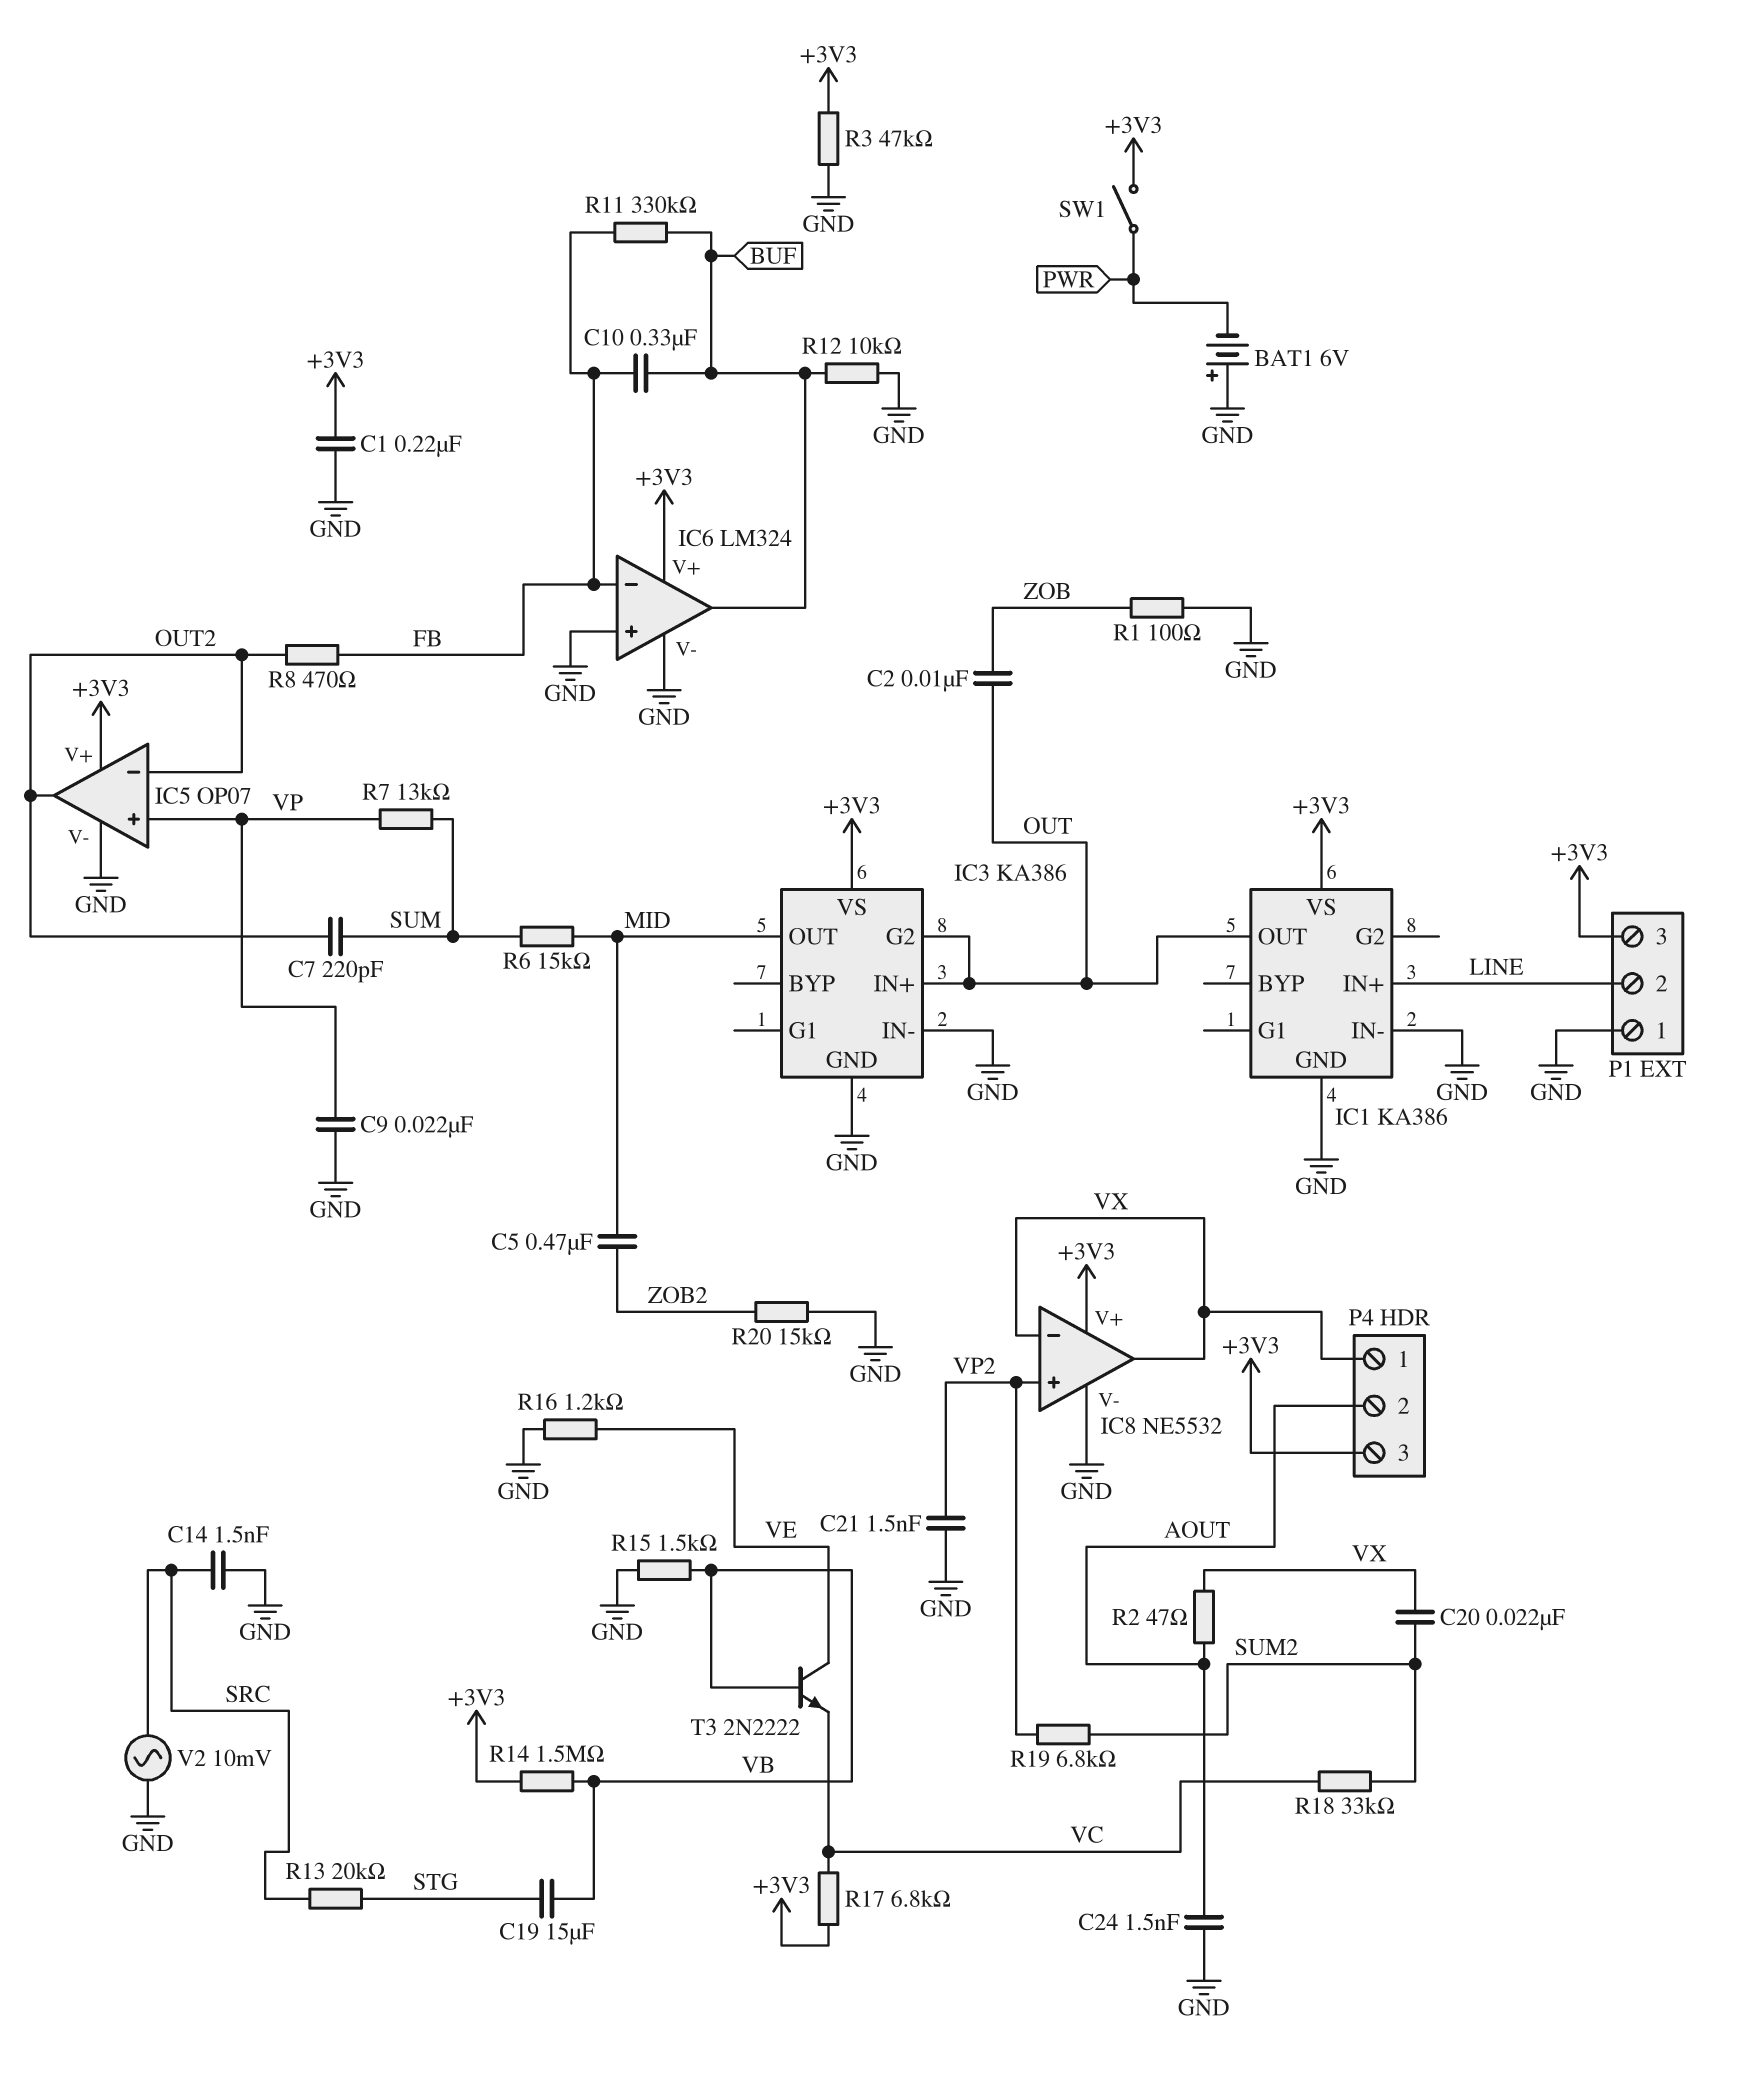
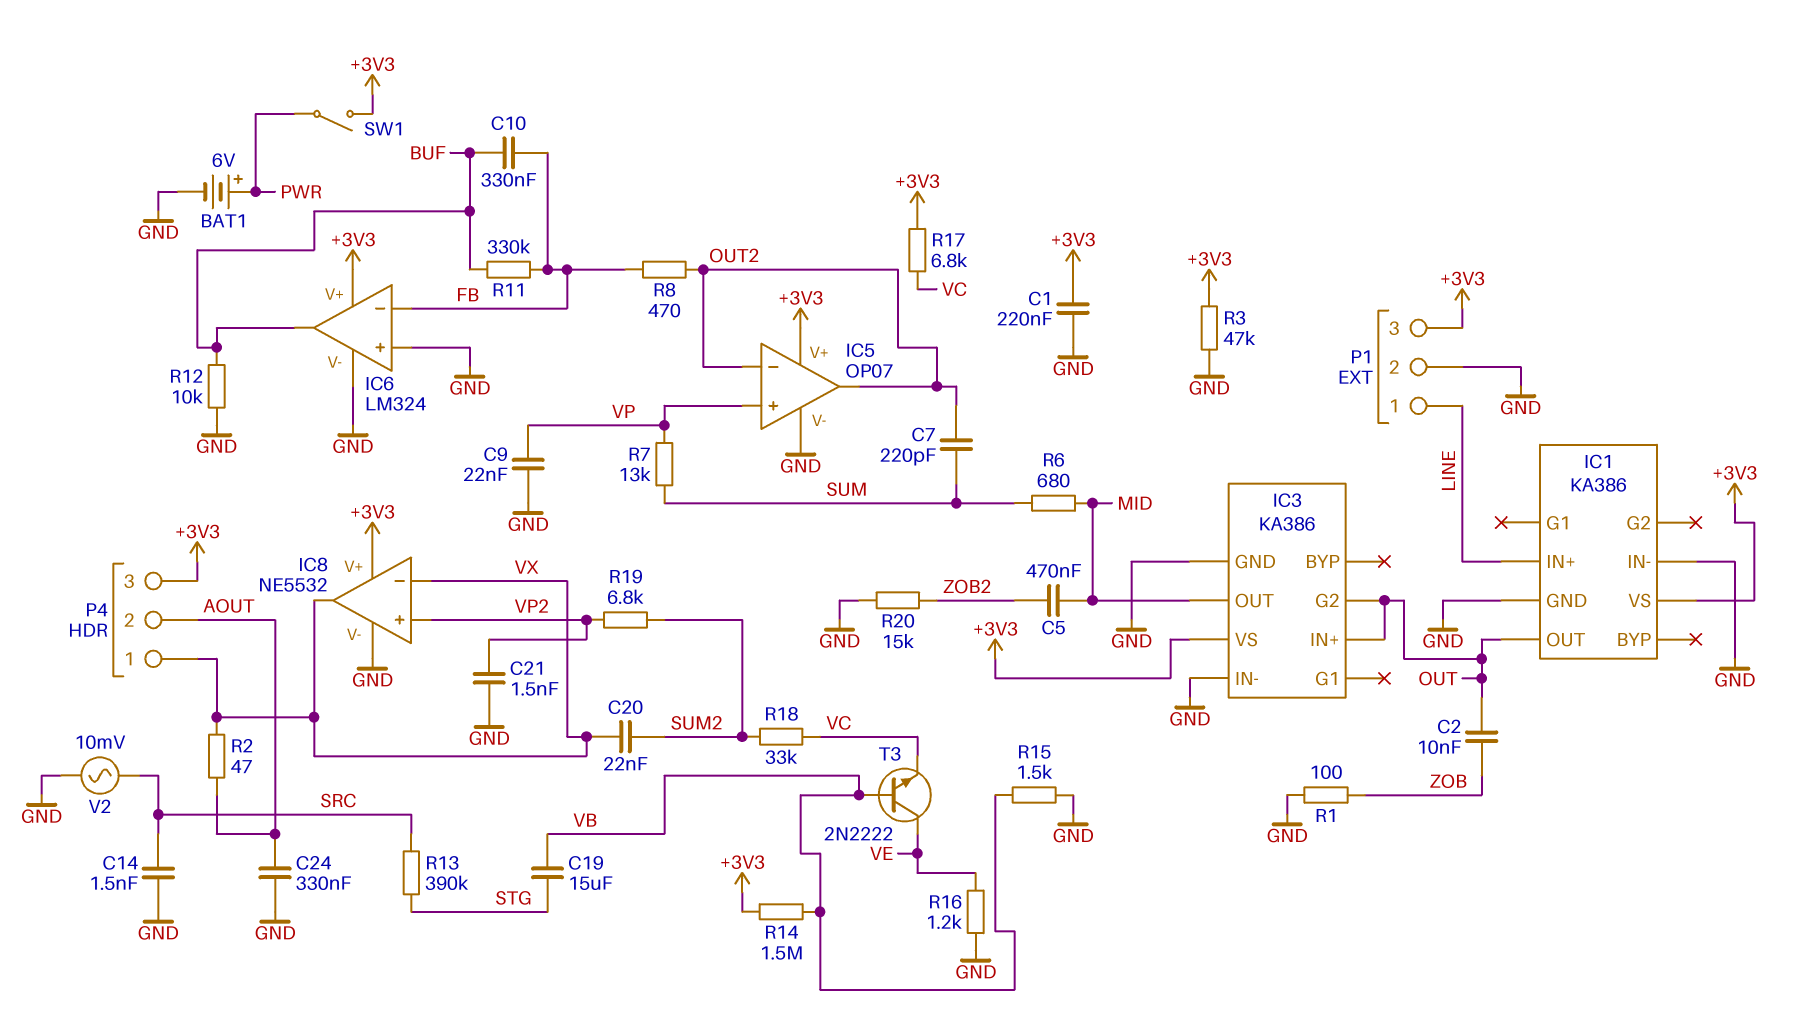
BAT1: 6V (plus GND, minus PWR) -> 6V (plus PWR, minus GND)
C24: 1.5nF (AOUT, GND) -> 330nF (AOUT, GND)
P1 pin 1: GND -> LINE
P1 pin 2: LINE -> GND
R6: 15k (MID, SUM) -> 680 (MID, SUM)
R13: 20k (SRC, STG) -> 390k (SRC, STG)

